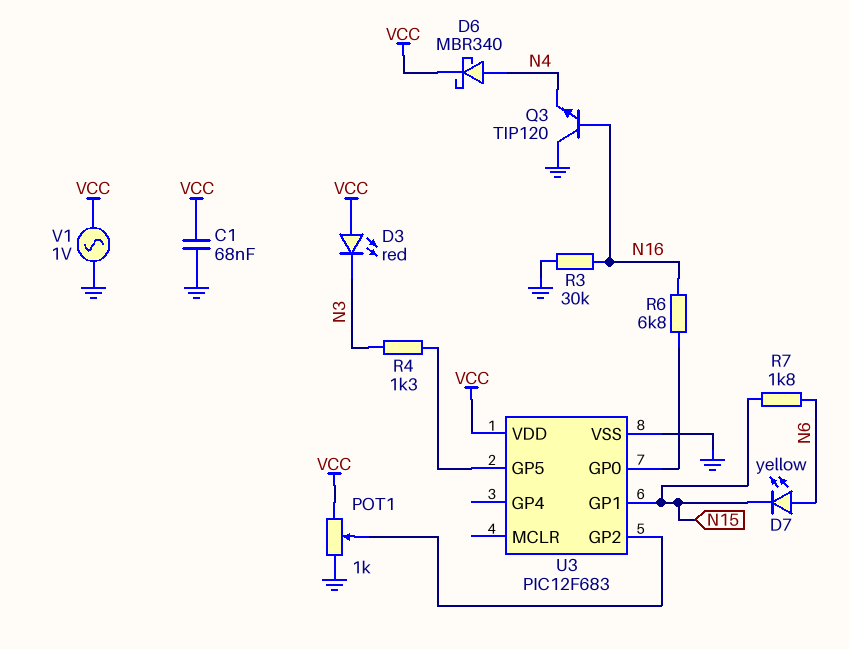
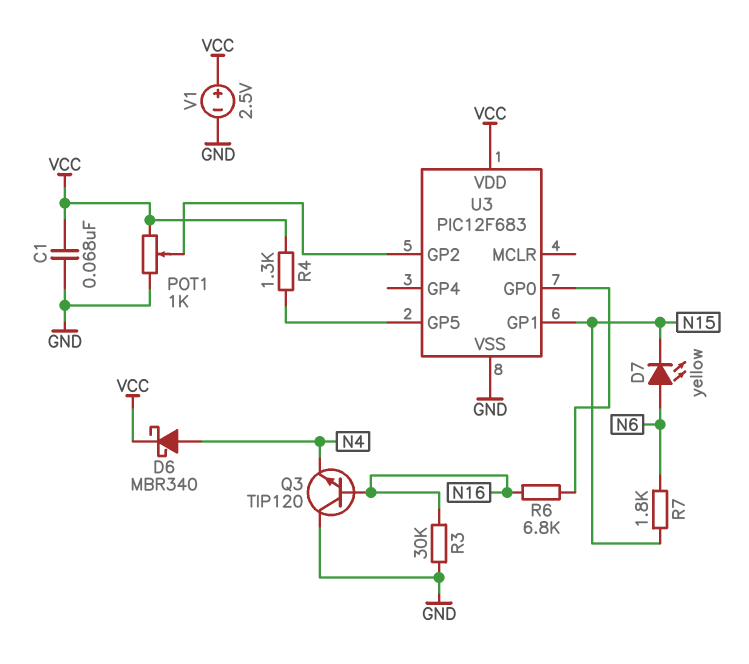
D3: LED red (A VCC, K N3) -> none
R4: 1.3k (N3, U3/GP5) -> 1.3k (U3/GP5, VCC)
V1: AC 1V (GND, VCC) -> 2.5V (plus VCC, minus GND)

